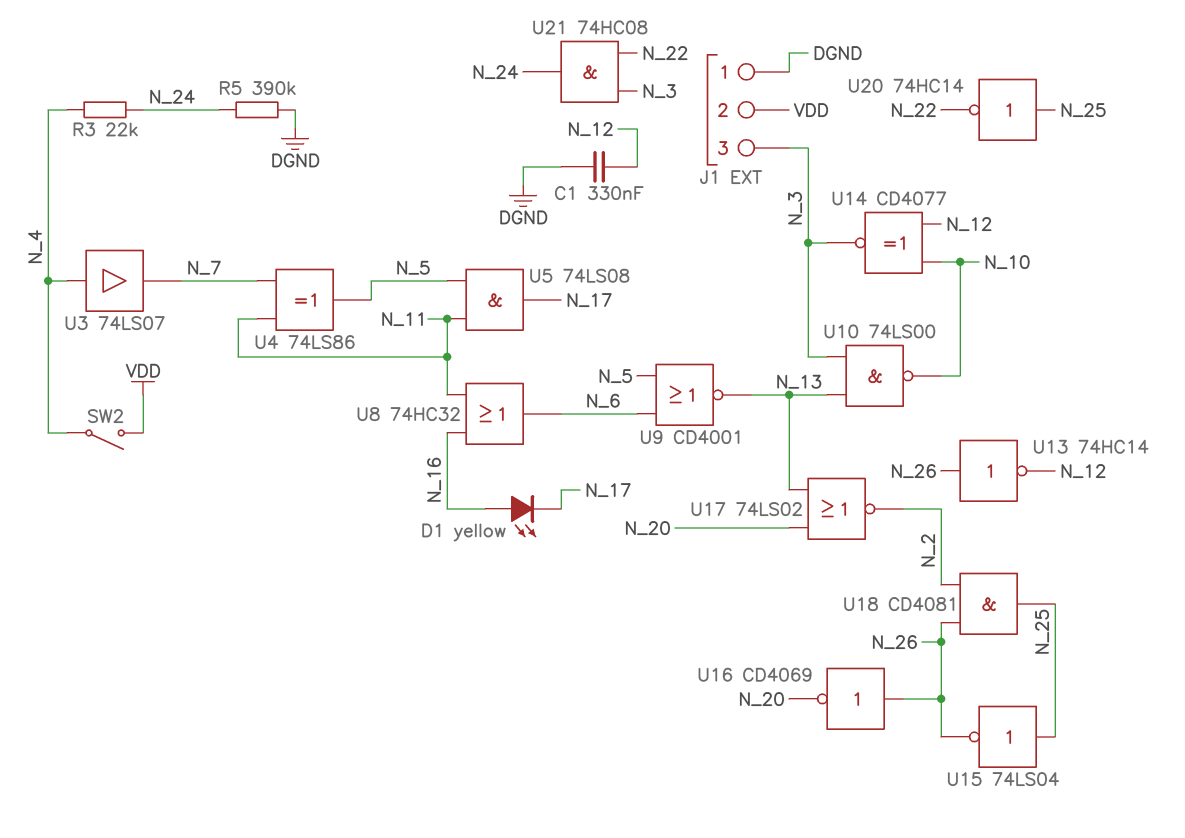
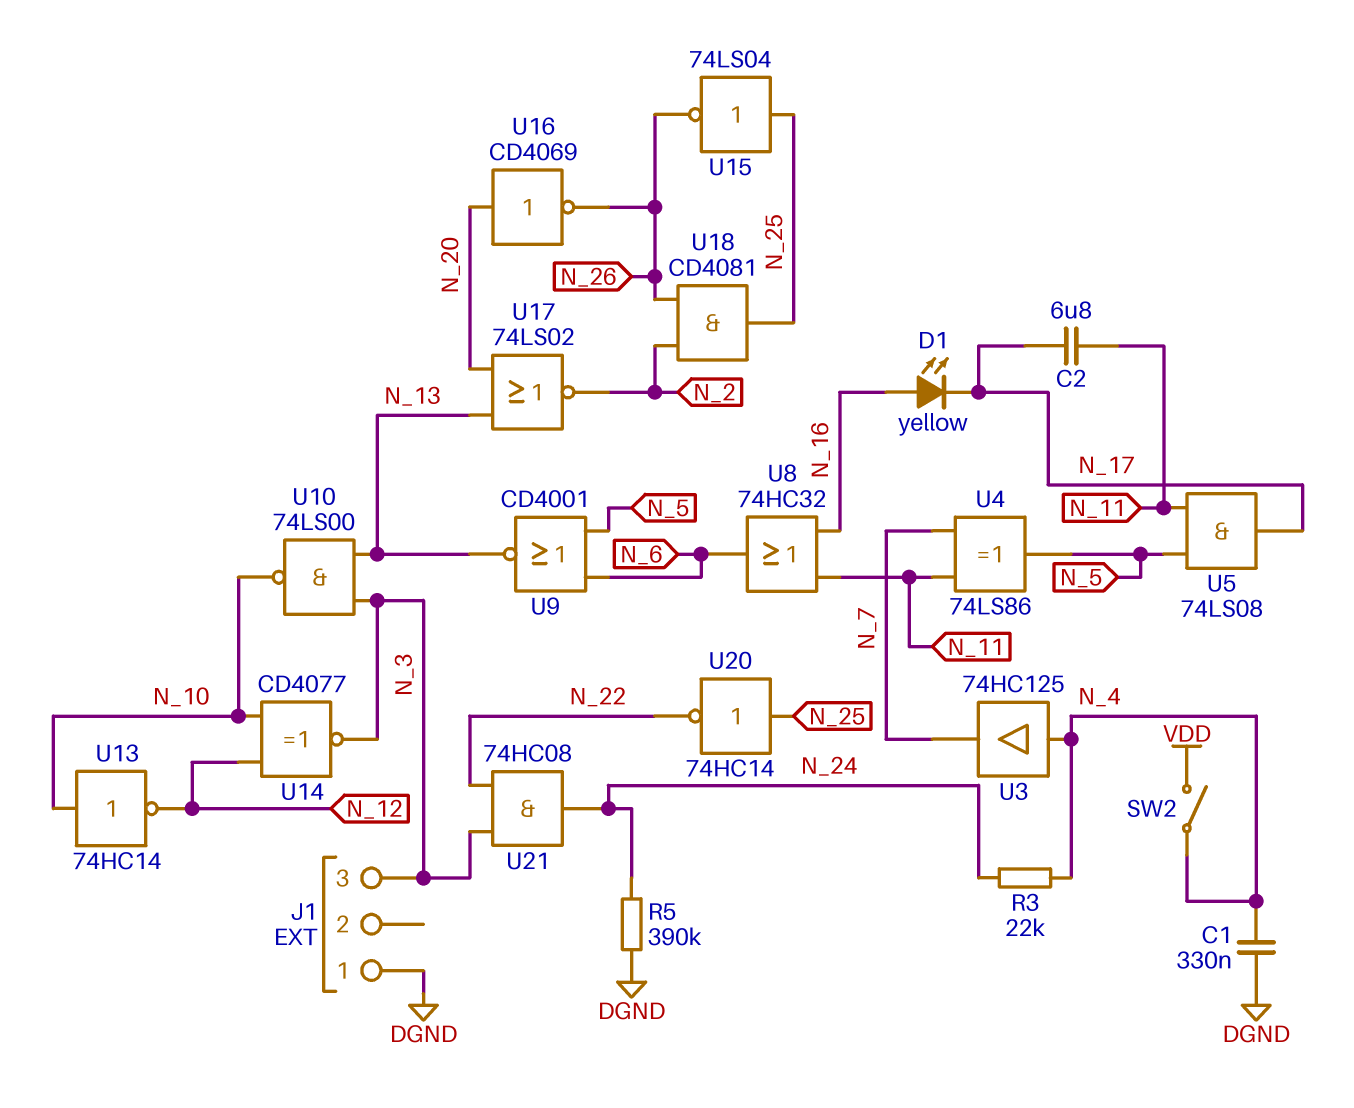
C1: 330nF (DGND, N_12) -> 330nF (DGND, N_4)
C2: none -> 6.8uF (N_11, N_17)
J1 pin 2: VDD -> none
U3: buffer 74LS07 (in N_4, out N_7) -> buffer 74HC125 (in N_4, out N_7)
U13: NOT 74HC14 (in N_26, out N_12) -> NOT 74HC14 (in N_10, out N_12)
U16: NOT CD4069 (in N_26, out N_20) -> NOT CD4069 (in N_20, out N_26)

